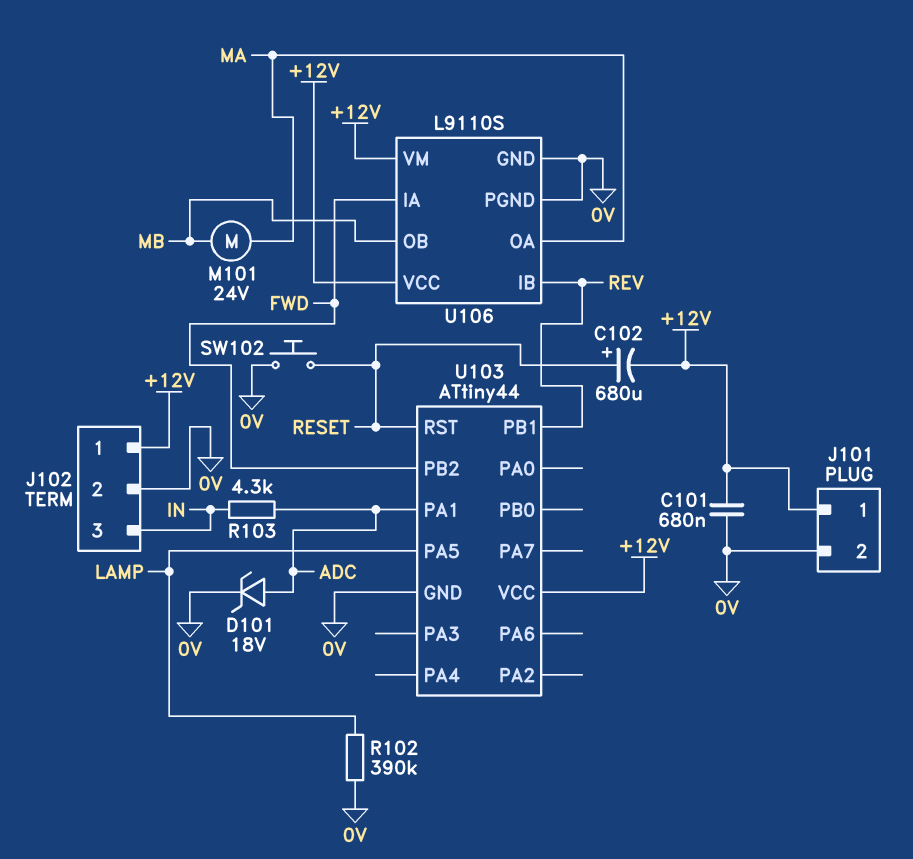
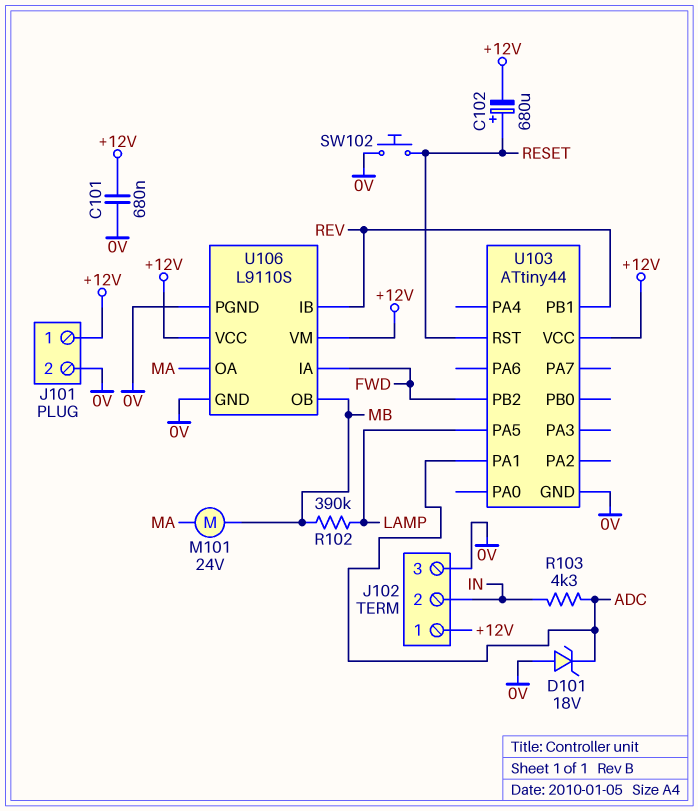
D101: zener 18V (A ADC, K 0V) -> zener 18V (A 0V, K ADC)
J102 pin 2: 0V -> IN
J102 pin 3: IN -> 0V
R102: 390k (0V, LAMP) -> 390k (LAMP, MB)

